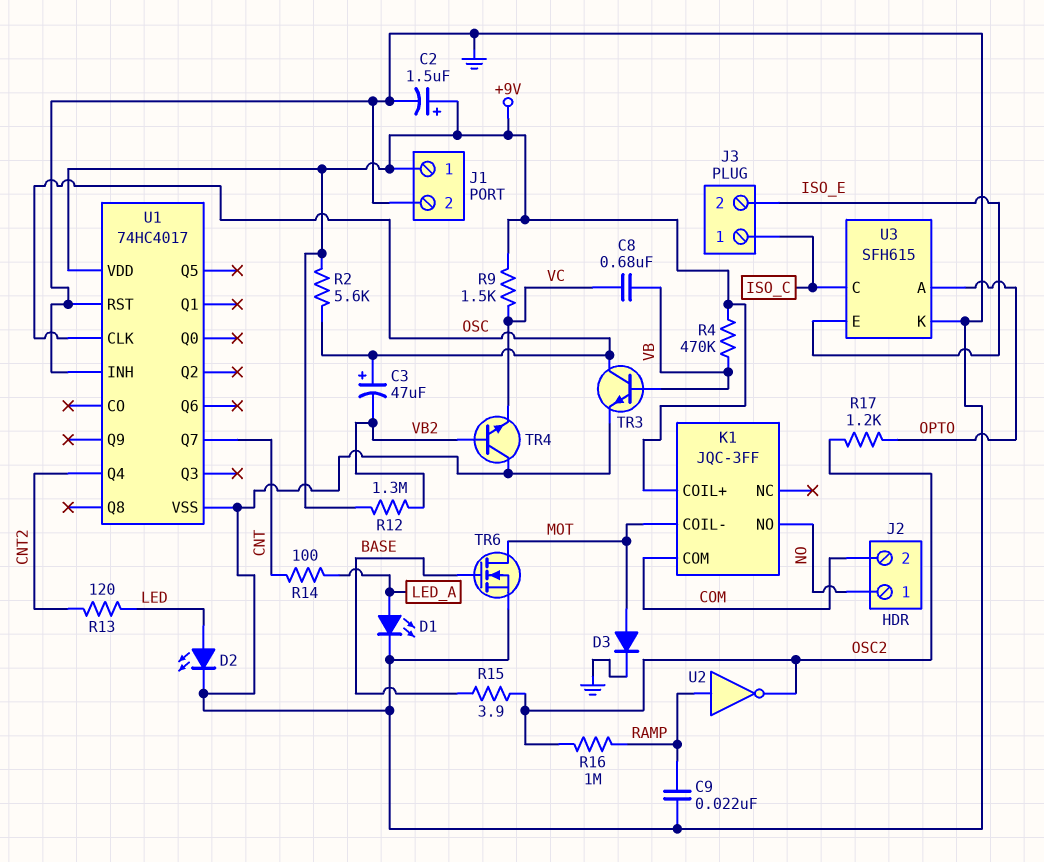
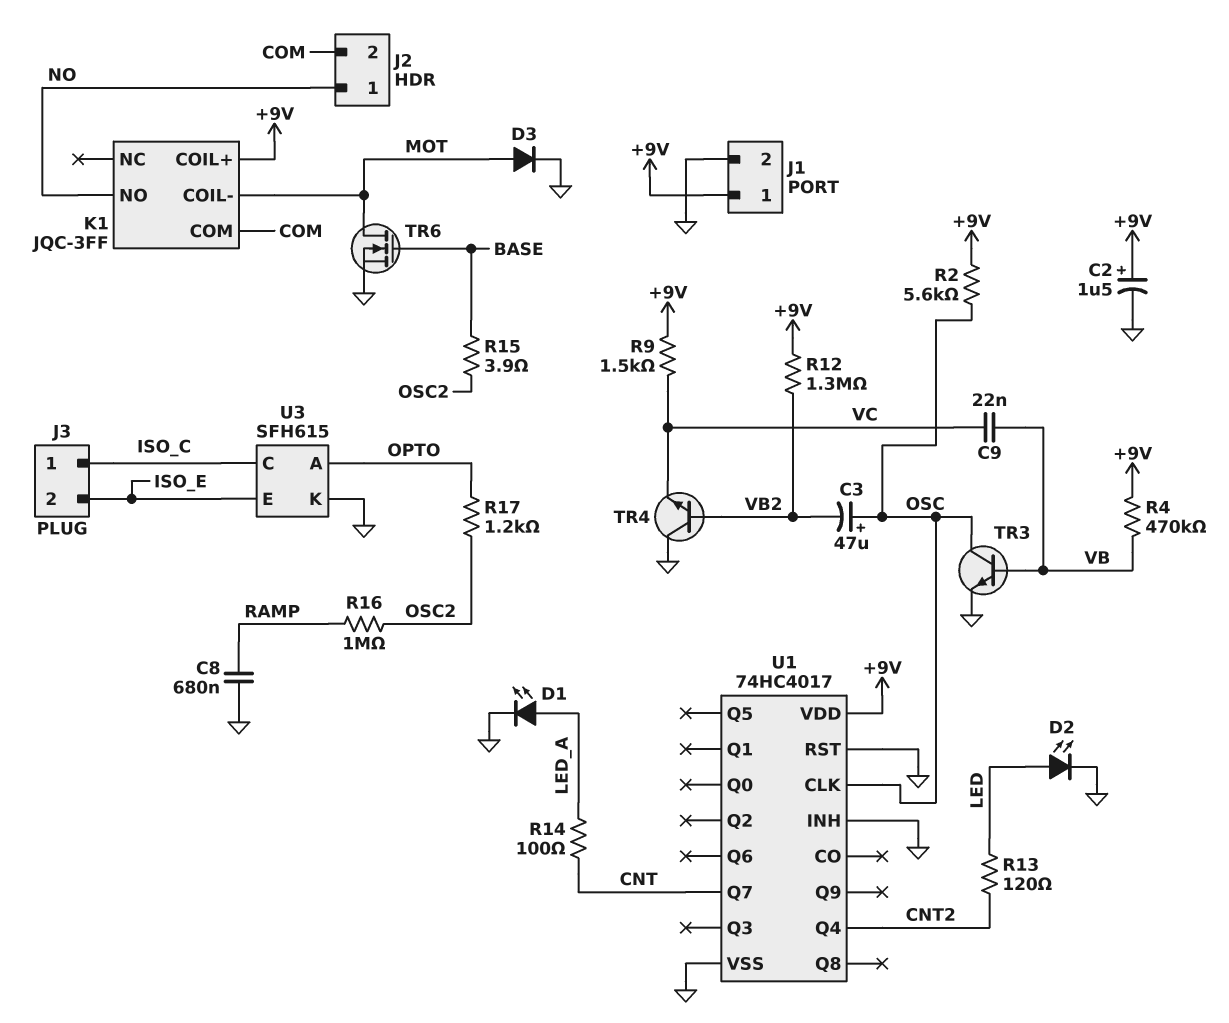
C8: 680nF (VB, VC) -> 680nF (GND, RAMP)
C9: 22nF (GND, RAMP) -> 22nF (VB, VC)
U2: NOT (in RAMP, out OSC2) -> none

